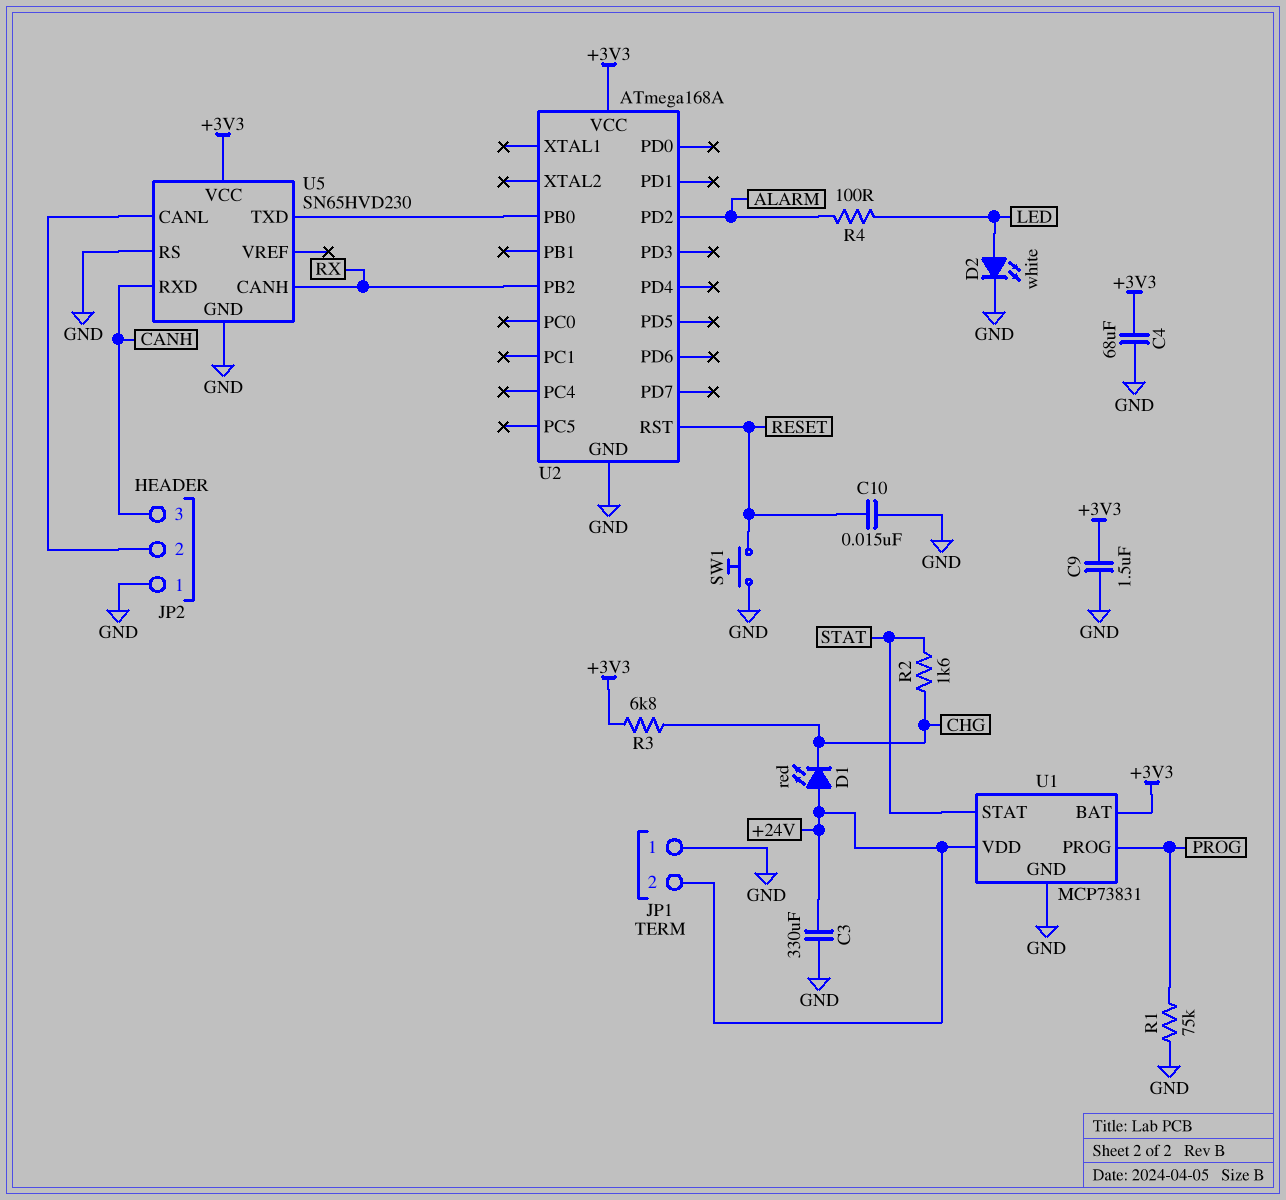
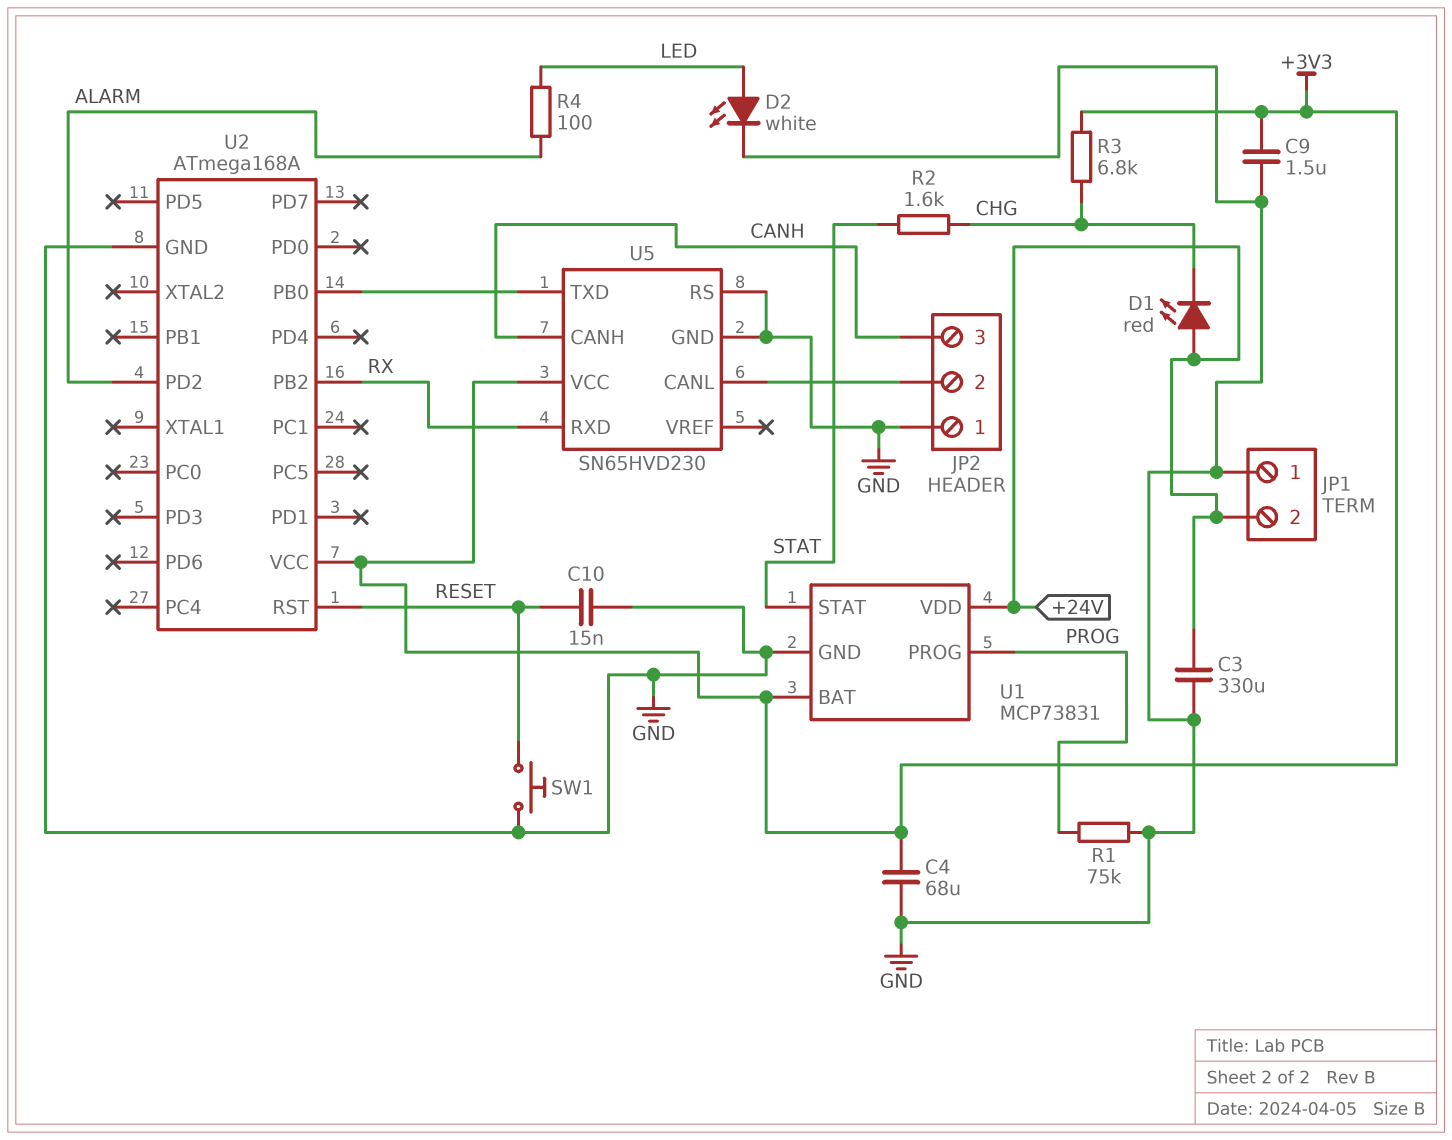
U5 pin CANH: RX -> CANH
U5 pin RXD: CANH -> RX

